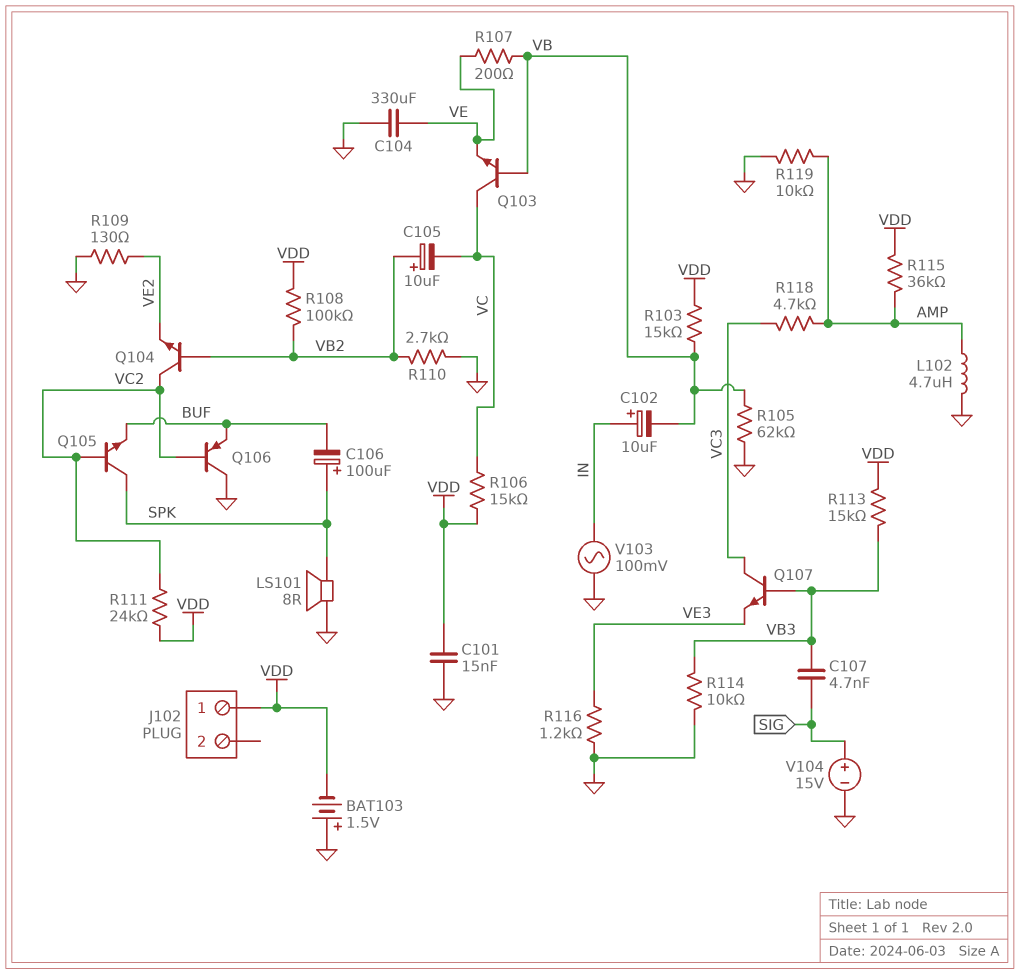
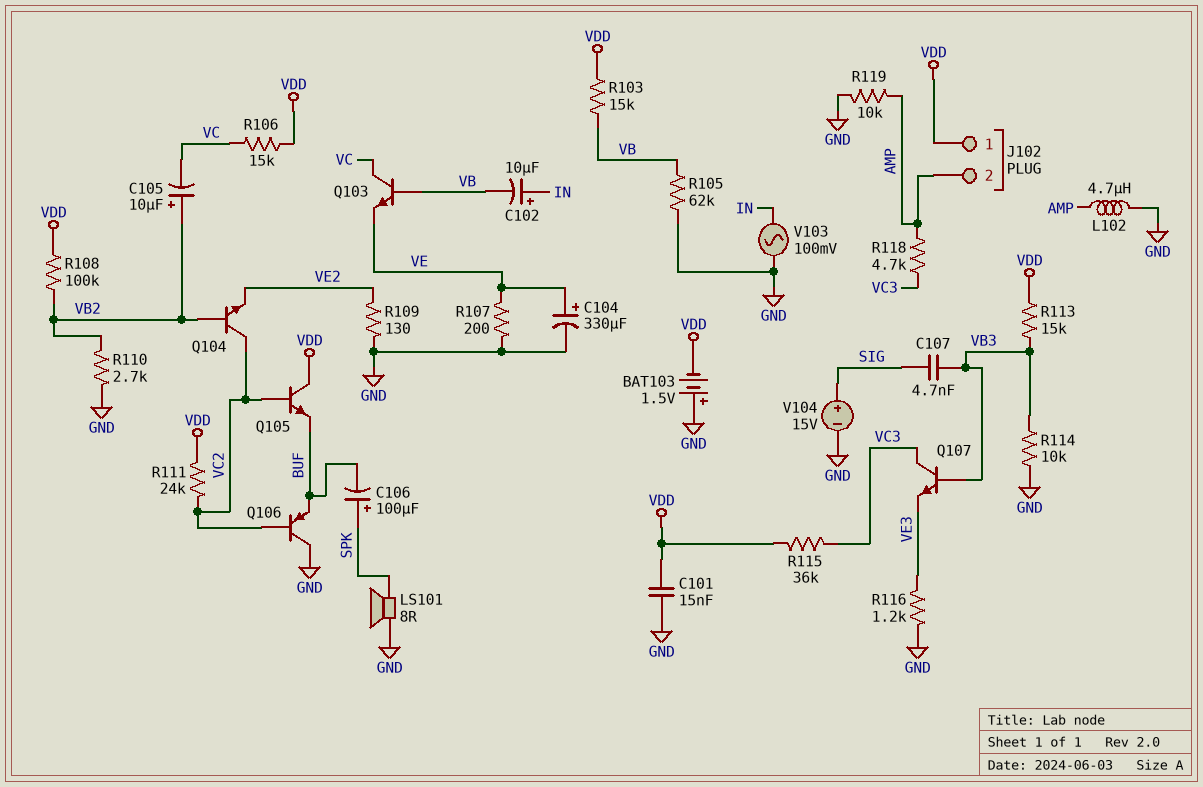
C104: 330uF (GND, VE) -> 330uF (plus VE, minus GND)
J102 pin 2: none -> AMP
Q105: NPN (B VC2, C SPK, E BUF) -> NPN (B VC2, C VDD, E BUF)
R107: 200 (VB, VE) -> 200 (GND, VE)
R115: 36k (AMP, VDD) -> 36k (VC3, VDD)

